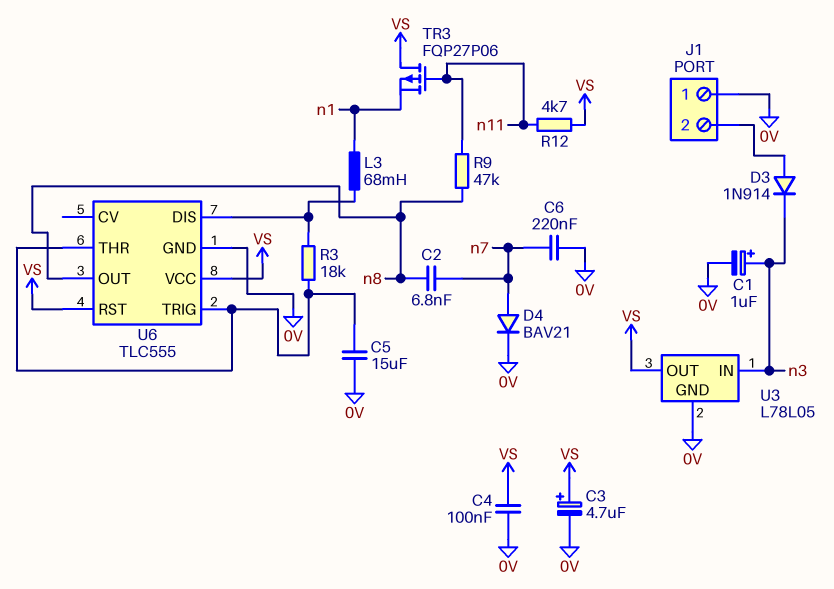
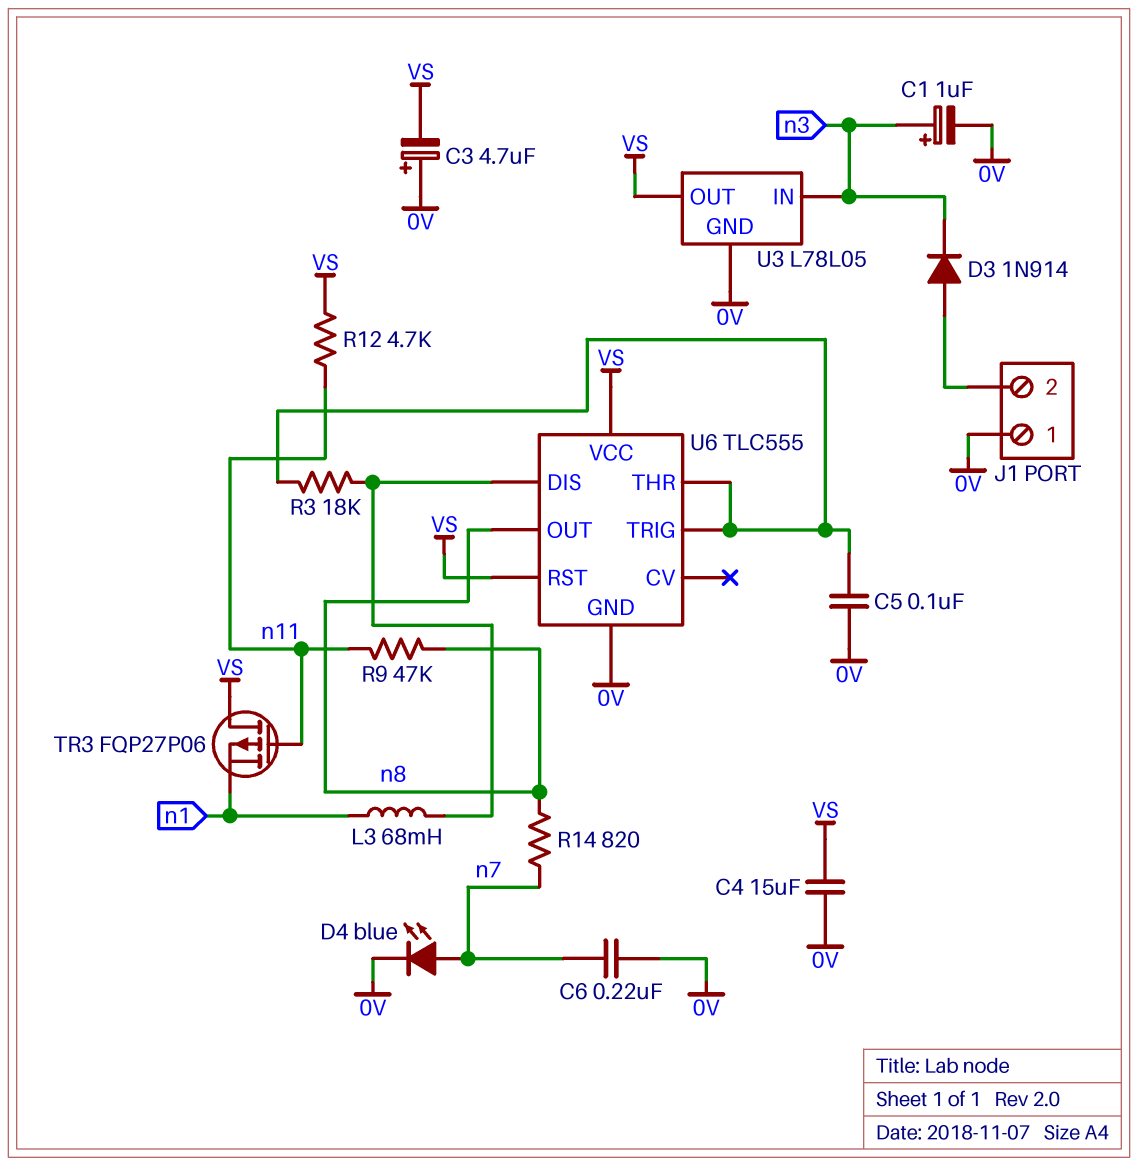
C2: 6.8nF (n7, n8) -> none
C3: 4.7uF (plus VS, minus 0V) -> 4.7uF (plus 0V, minus VS)
C4: 100nF (0V, VS) -> 15uF (0V, VS)
C5: 15uF (0V, U6/THR) -> 100nF (0V, U6/THR)
D4: diode BAV21 (A n7, K 0V) -> LED blue (A n7, K 0V)
R14: none -> 820 (n7, n8)

